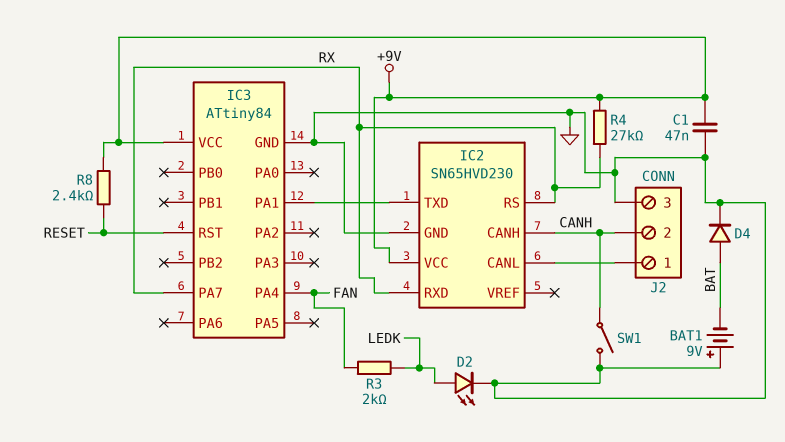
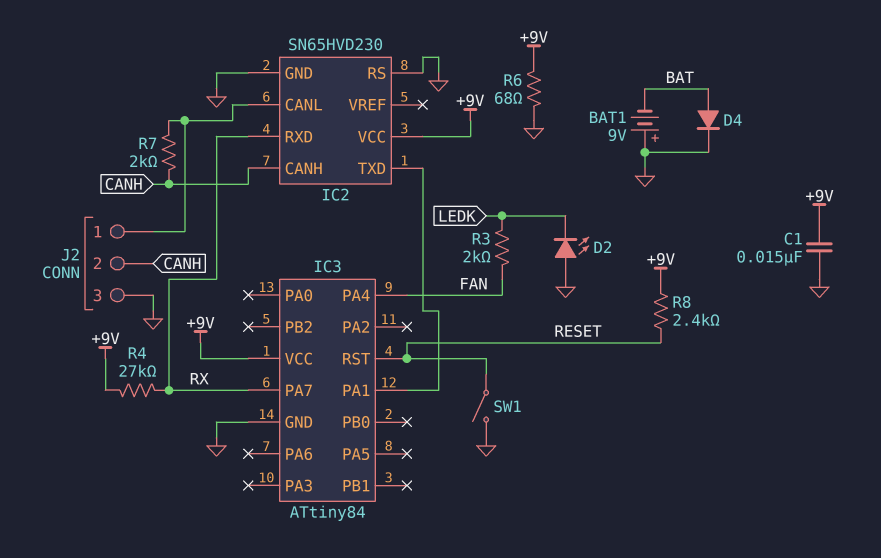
C1: 47nF (+9V, GND) -> 15nF (+9V, GND)
D2: LED (A LEDK, K GND) -> LED (A GND, K LEDK)
IC2 pin RS: RX -> GND
R6: none -> 68 (+9V, GND)
R7: none -> 2k (CANH, IC2/CANL)
SW1: switch (CANH, GND) -> switch (GND, RESET)

